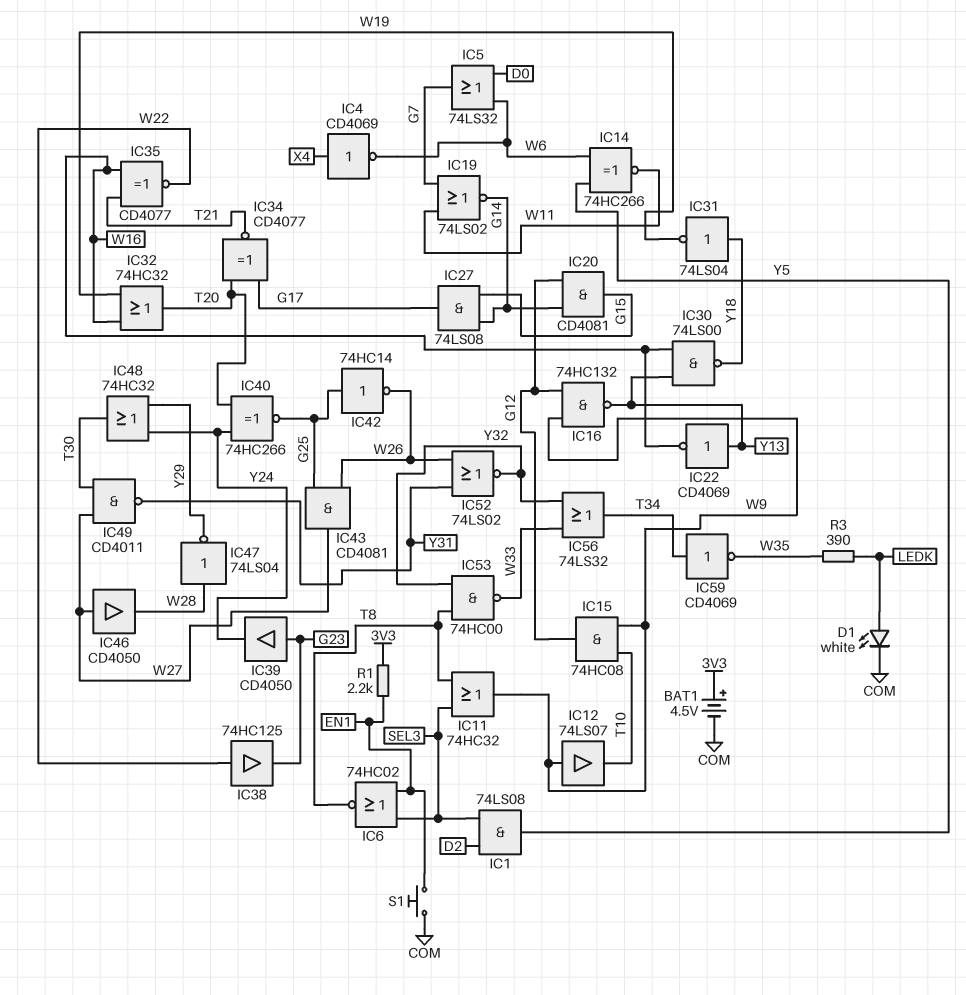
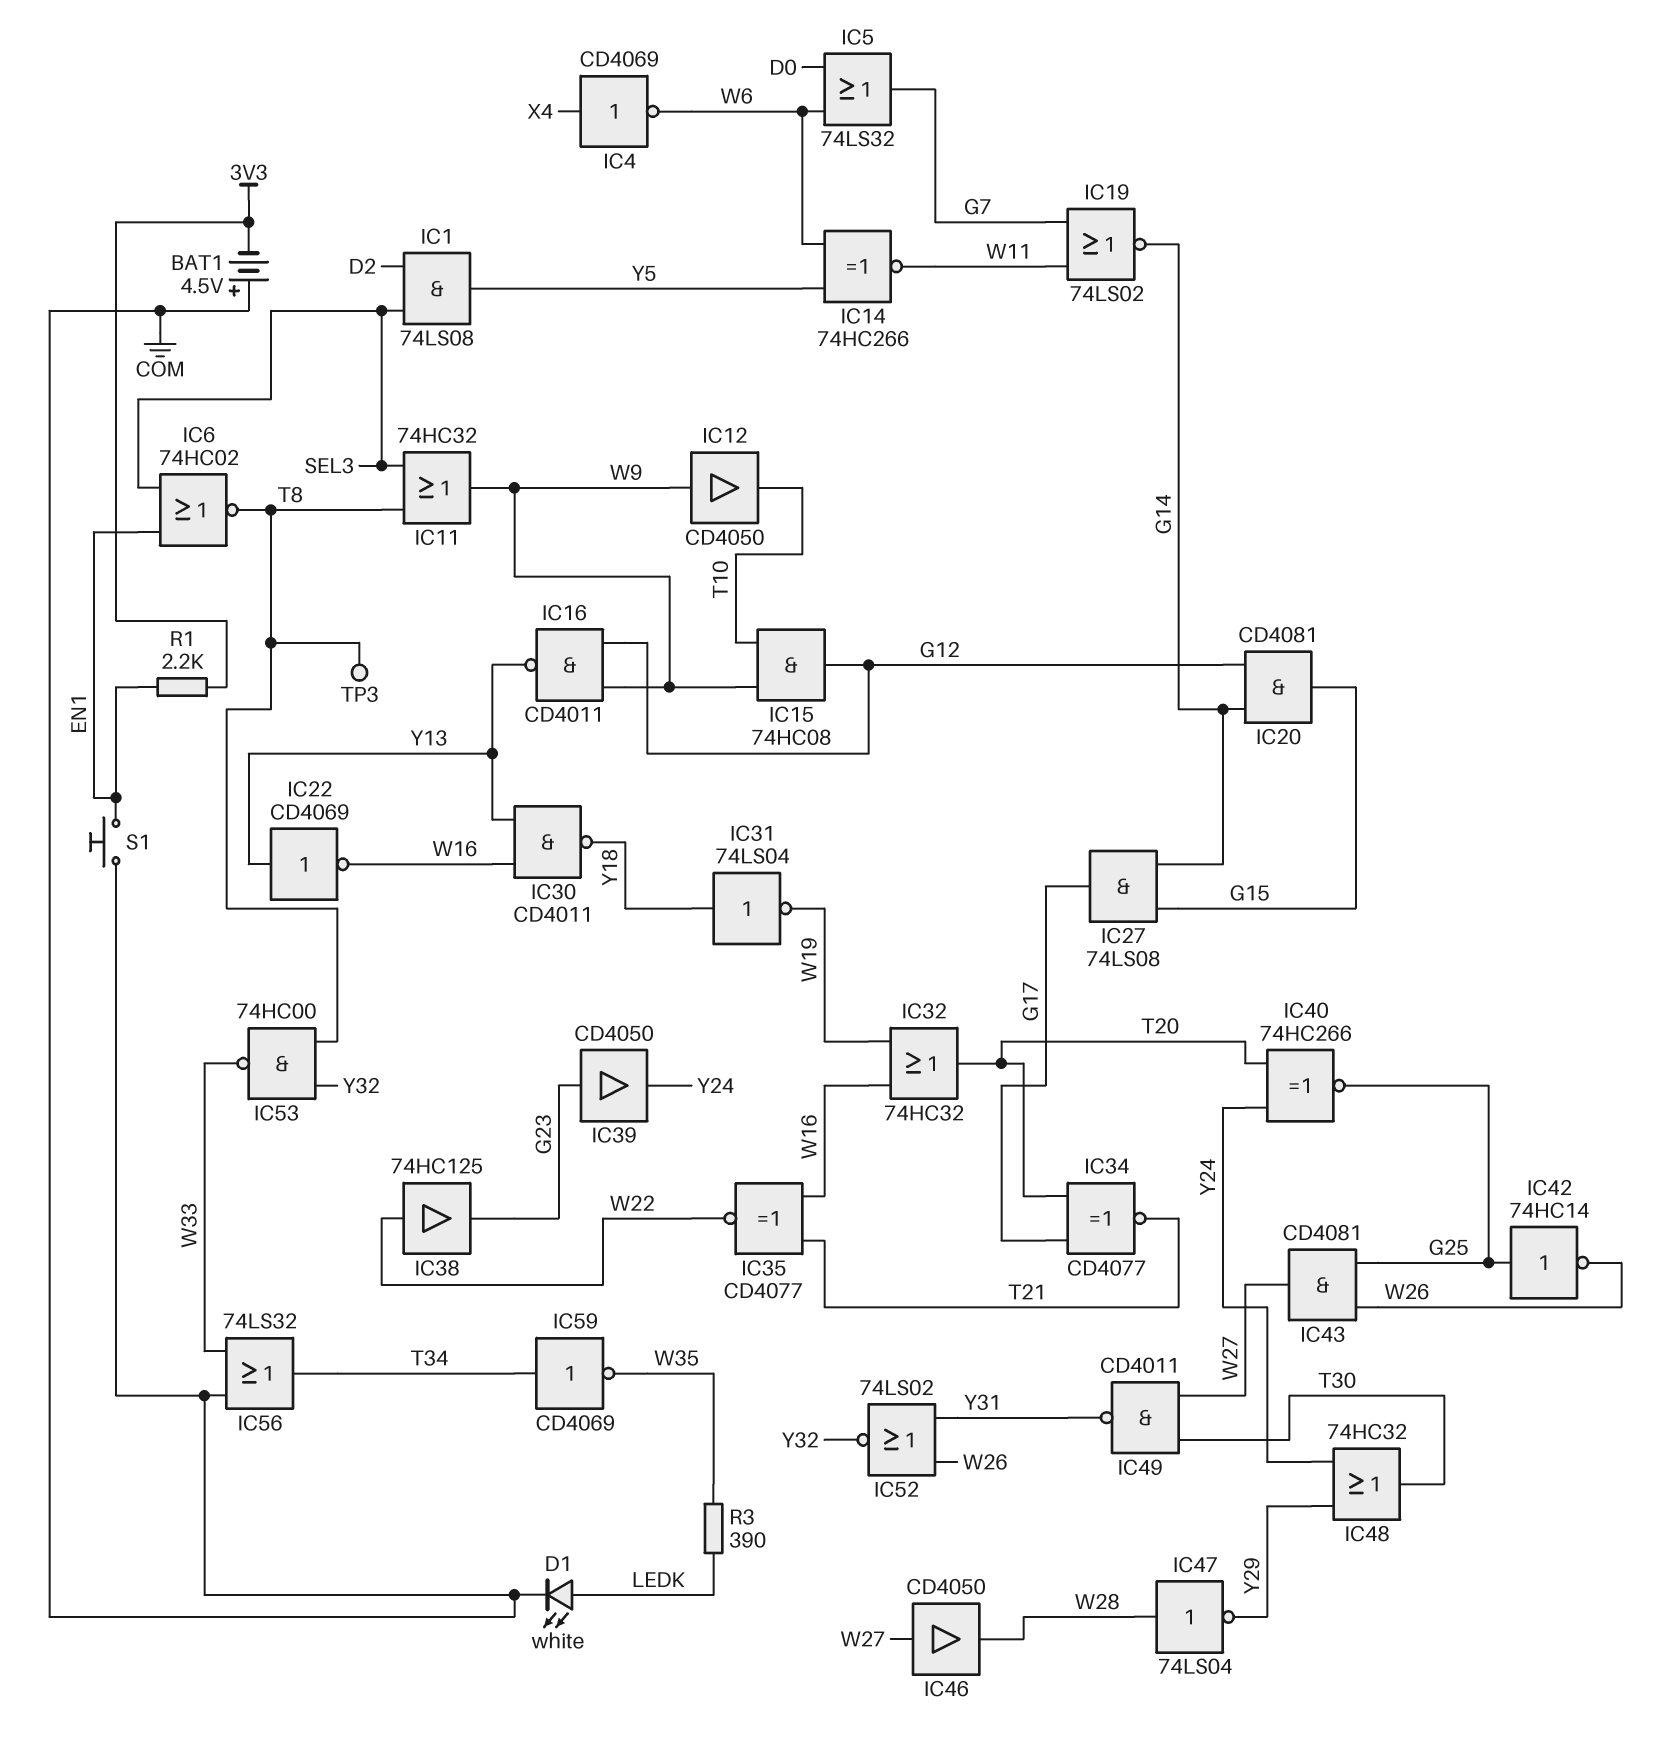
BAT1: 4.5V (plus 3V3, minus COM) -> 4.5V (plus COM, minus 3V3)
IC12: buffer 74LS07 (in W9, out T10) -> buffer CD4050 (in W9, out T10)
IC16: NAND 74HC132 (in G12, in W9, out Y13) -> NAND CD4011 (in G12, in W9, out Y13)
IC30: NAND 74LS00 (in W16, in Y13, out Y18) -> NAND CD4011 (in W16, in Y13, out Y18)
IC56: OR 74LS32 (in W33, in Y32, out T34) -> OR 74LS32 (in COM, in W33, out T34)
TP3: none -> test point (T8)

